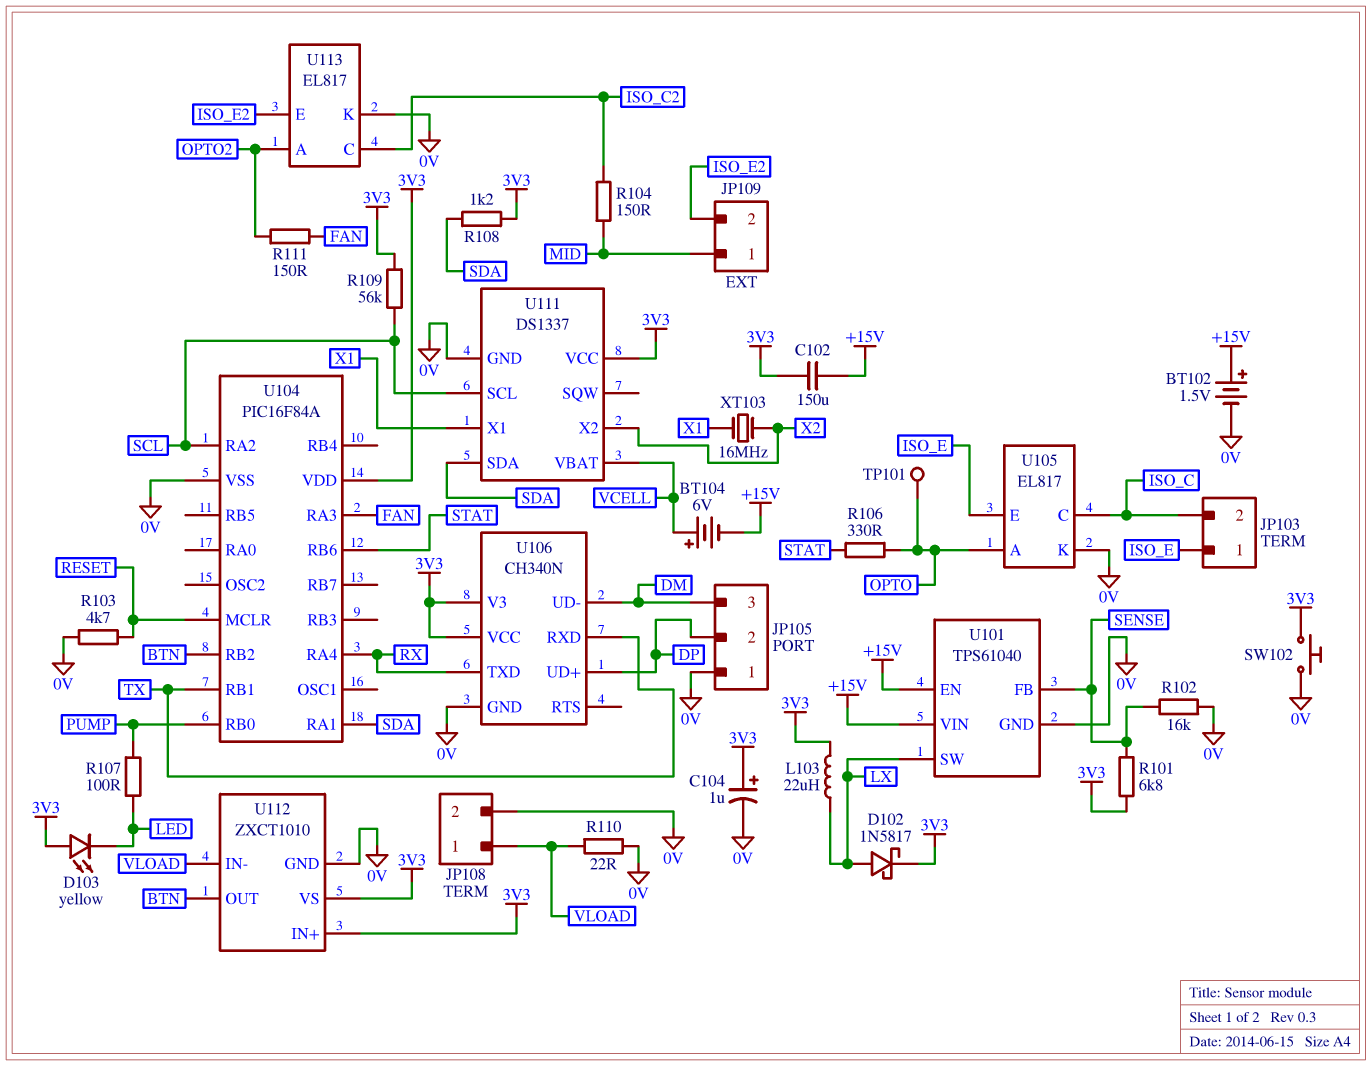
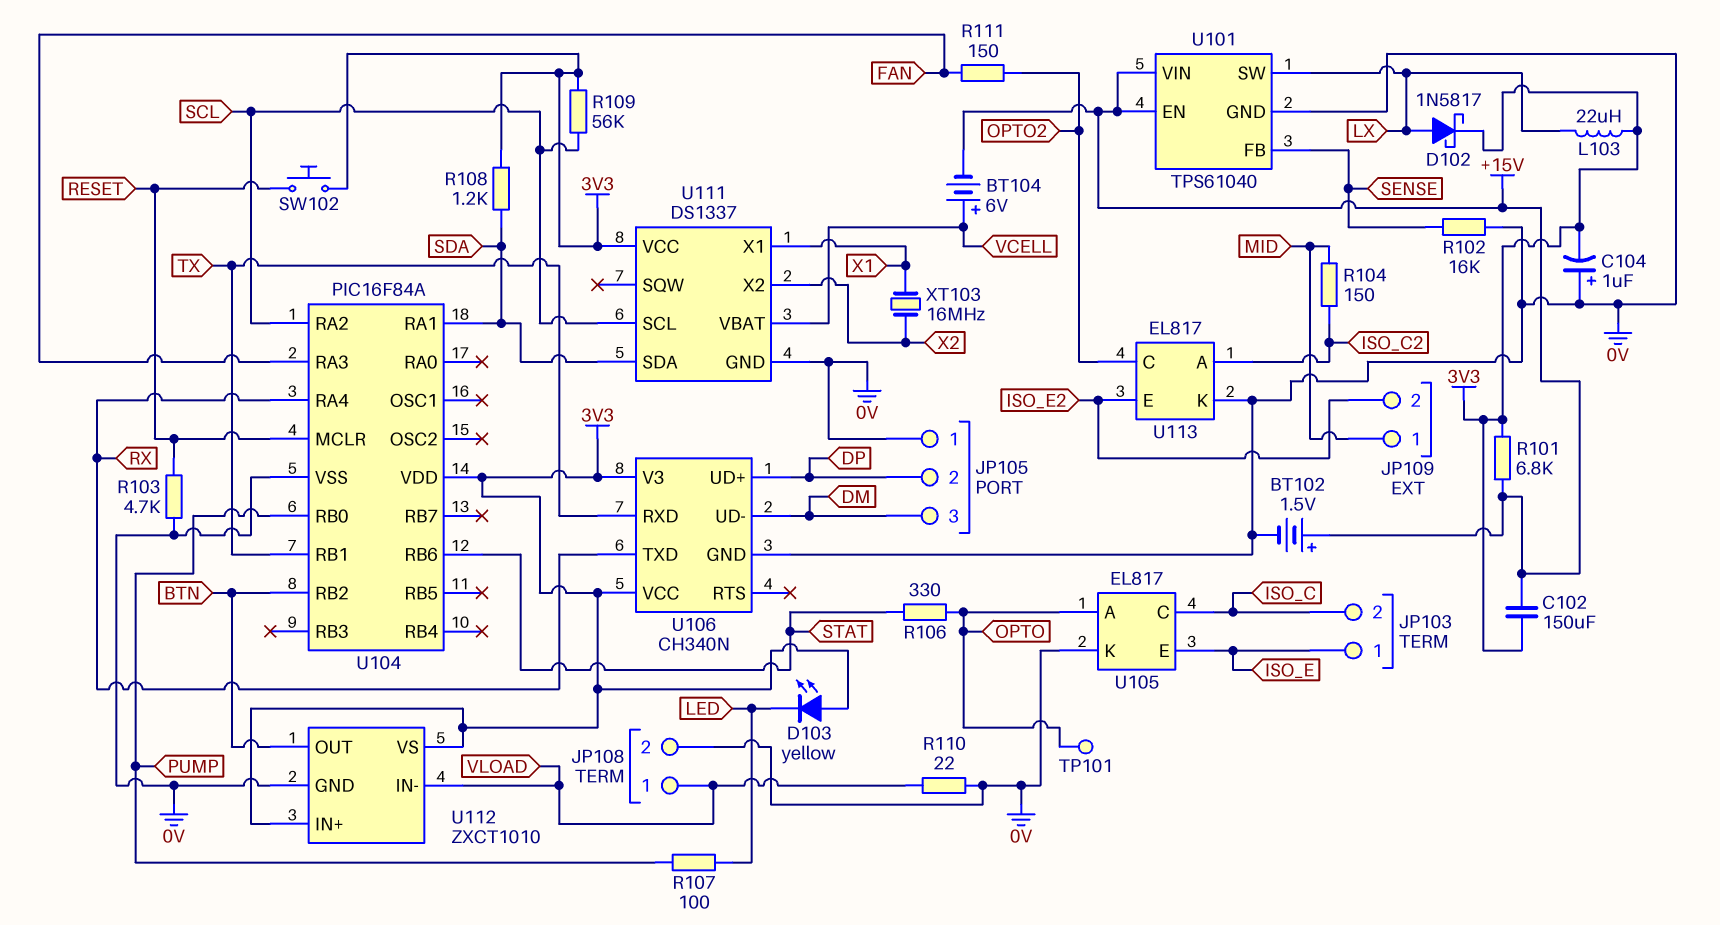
C104: 1uF (plus 3V3, minus 0V) -> 1uF (plus 0V, minus 3V3)
R101: 6.8k (3V3, SENSE) -> 6.8k (+15V, 3V3)
SW102: button (0V, 3V3) -> button (3V3, RESET)
U113 pin A: OPTO2 -> ISO_C2
U113 pin C: ISO_C2 -> OPTO2

